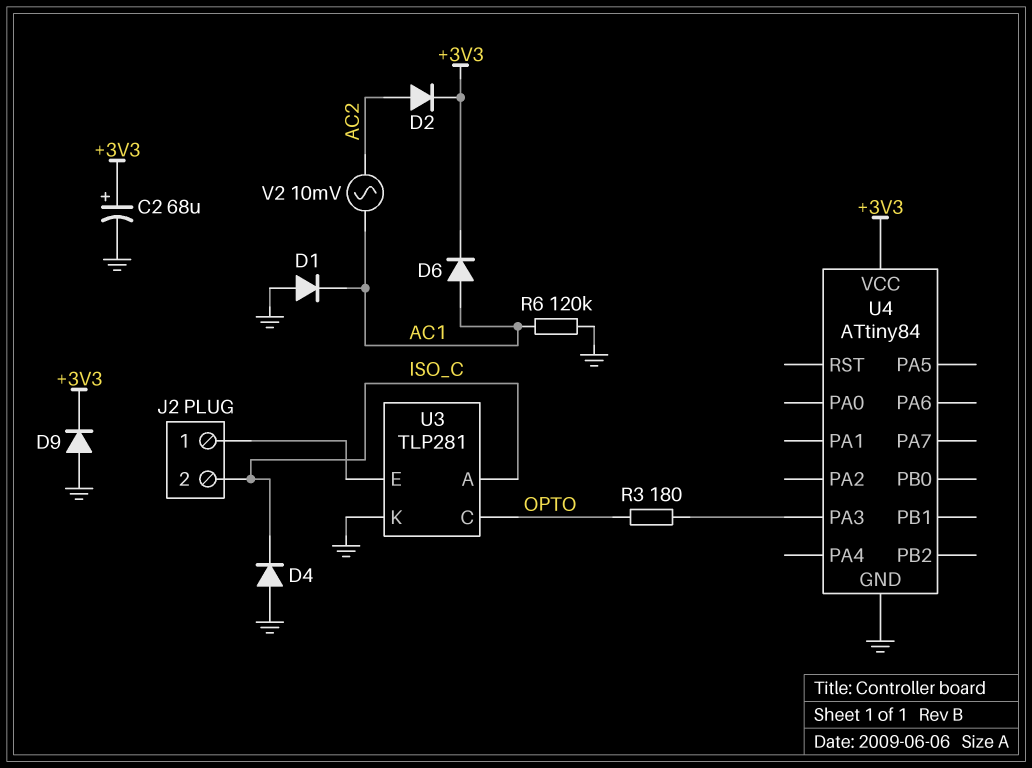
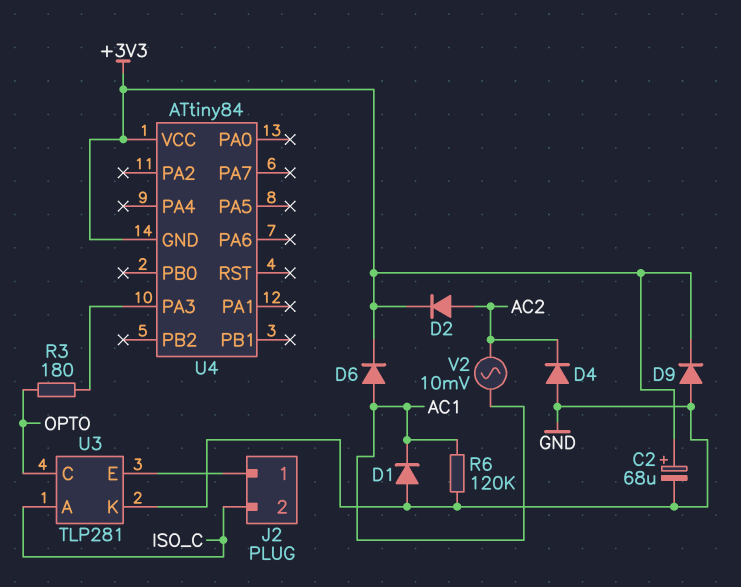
D4: diode (A GND, K ISO_C) -> diode (A GND, K AC2)
U4 pin GND: GND -> +3V3

